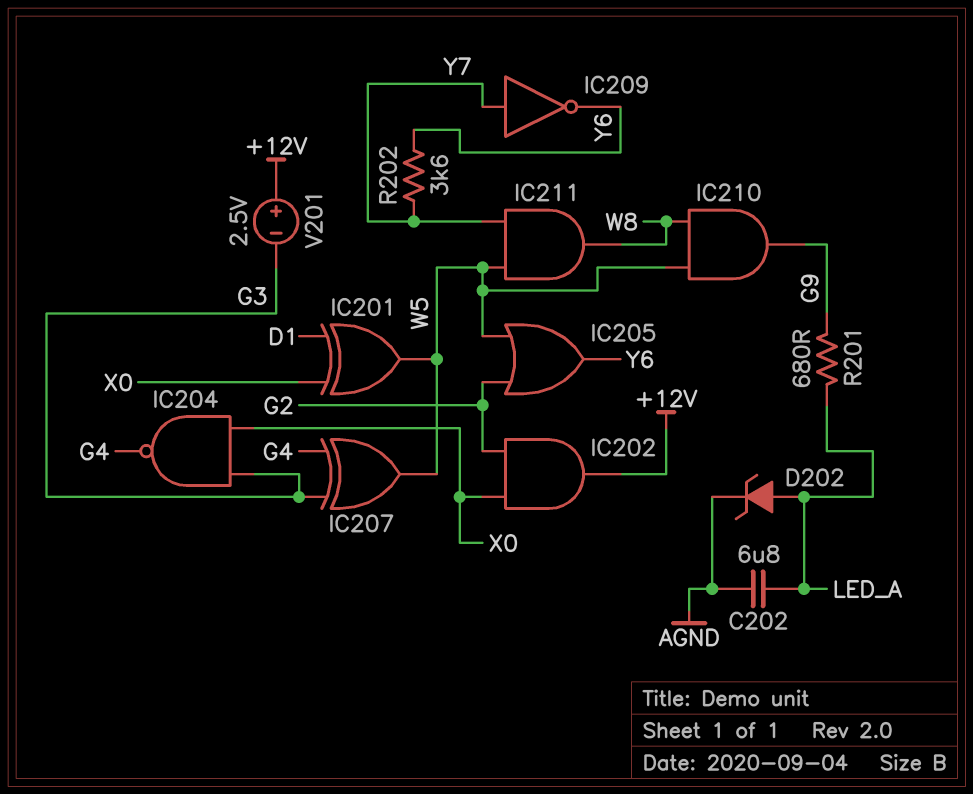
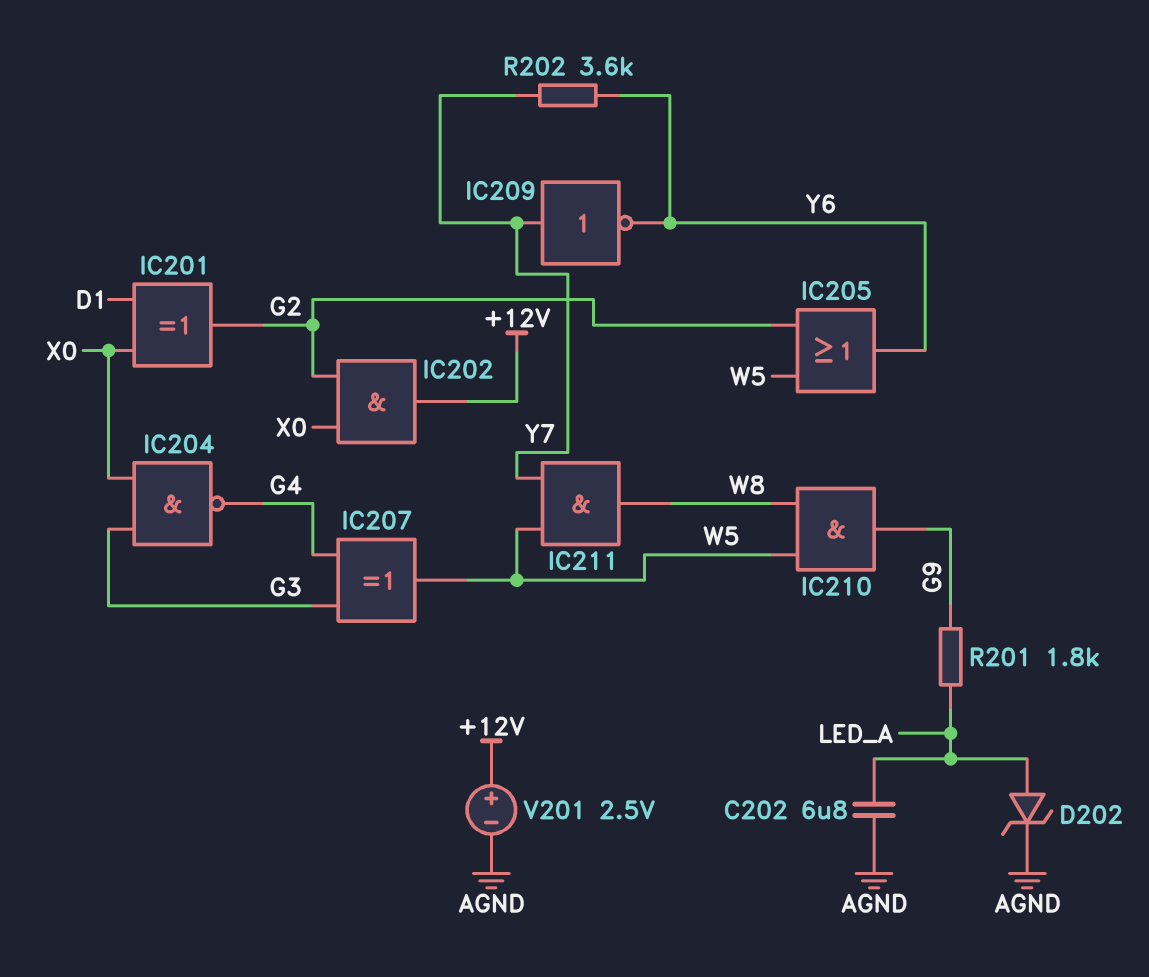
IC201: XOR (in D1, in X0, out W5) -> XOR (in D1, in X0, out G2)
R201: 680 (G9, LED_A) -> 1.8k (G9, LED_A)
V201: 2.5V (plus +12V, minus G3) -> 2.5V (plus +12V, minus AGND)

